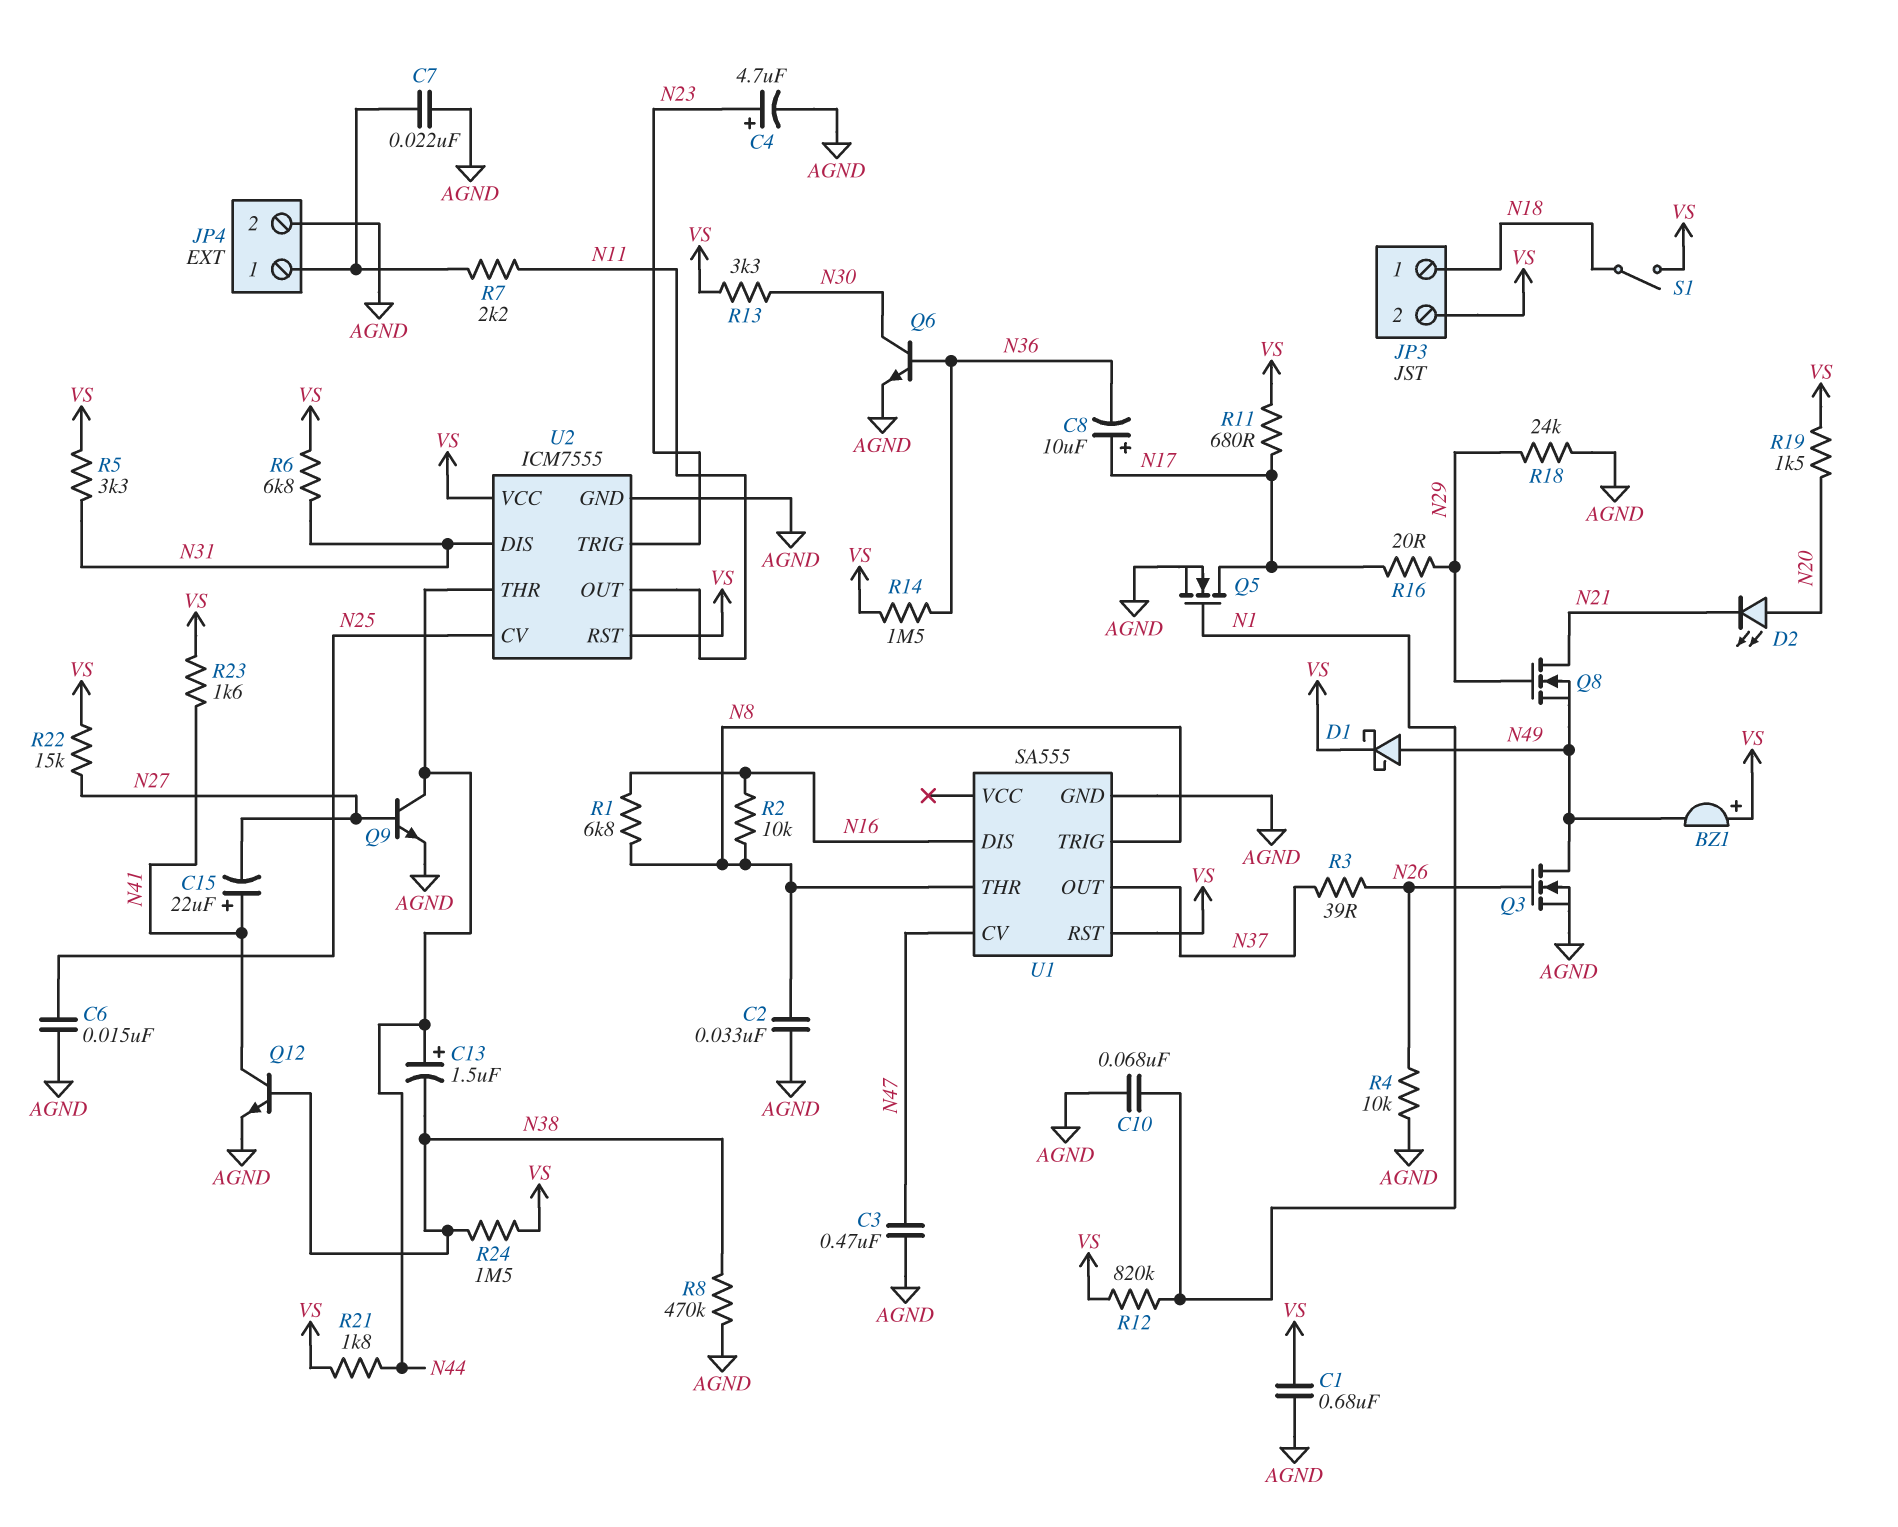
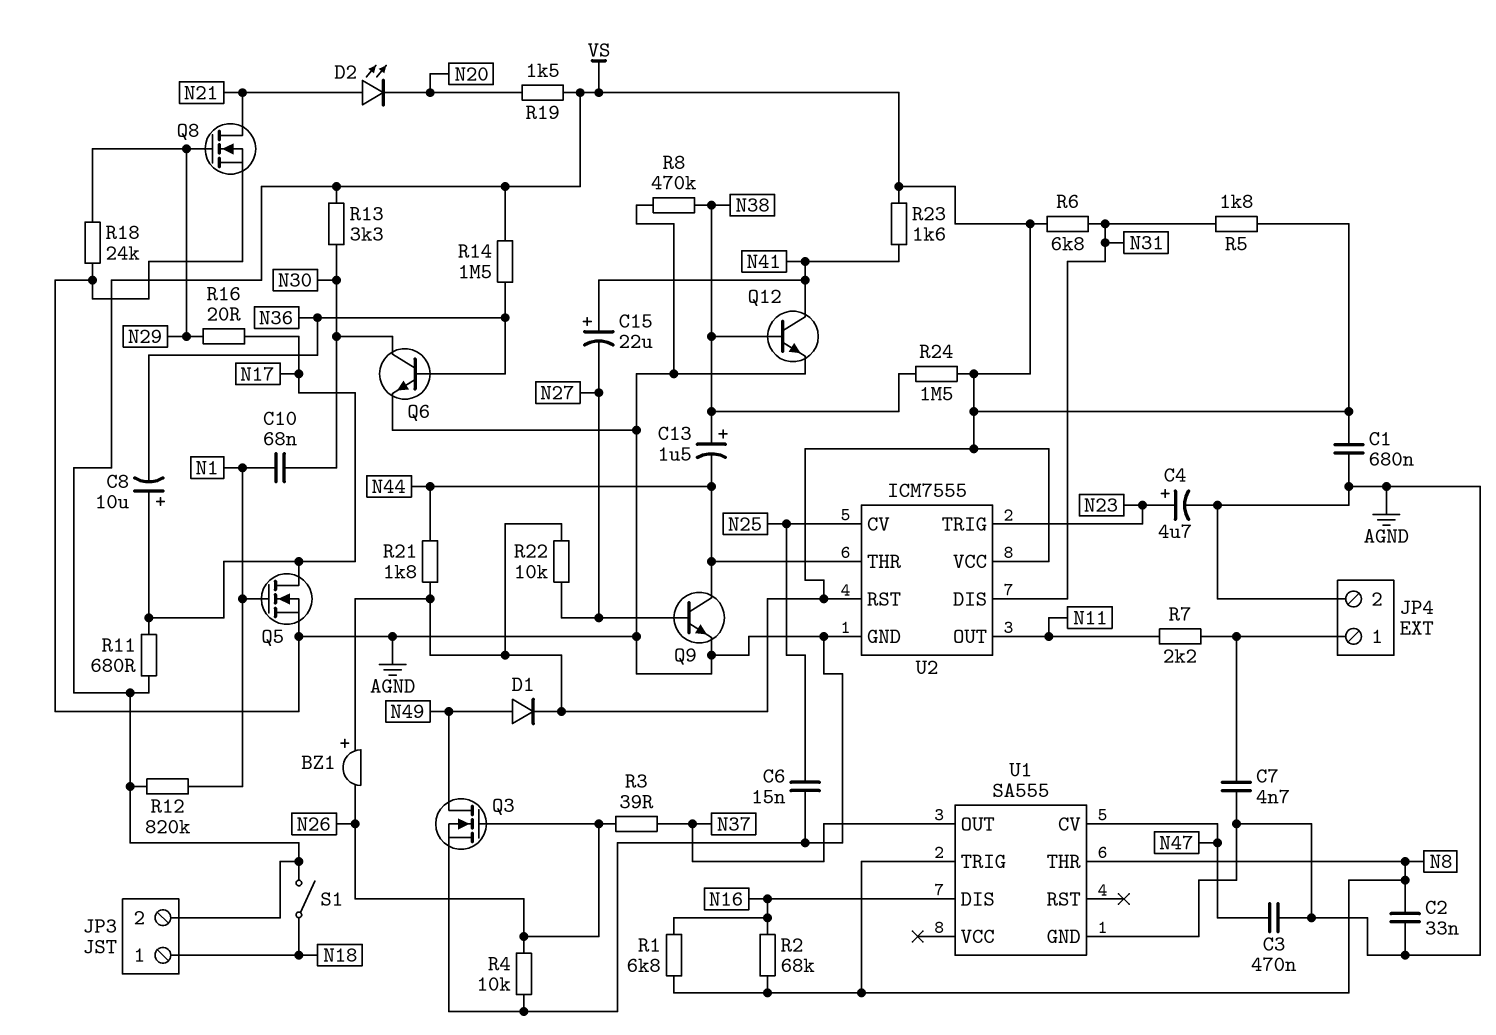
BZ1: buzzer (plus VS, minus N49) -> buzzer (plus VS, minus N26)
C7: 22nF (AGND, JP4/1) -> 4.7nF (AGND, JP4/1)
C10: 68nF (AGND, N1) -> 68nF (N1, N30)
C13: 1.5uF (plus N44, minus N38) -> 1.5uF (plus N38, minus N44)
D1: schottky (A N49, K VS) -> diode (A N49, K VS)
D2: LED (A N20, K N21) -> LED (A N21, K N20)
Q8: NMOS (G N29, D N21, S N49) -> NMOS (G N29, D N21, S AGND)
R2: 10k (N8, N16) -> 68k (N8, N16)
R5: 3.3k (N31, VS) -> 1.8k (N31, VS)
R22: 15k (N27, VS) -> 10k (N27, VS)
U1 pin RST: VS -> none

